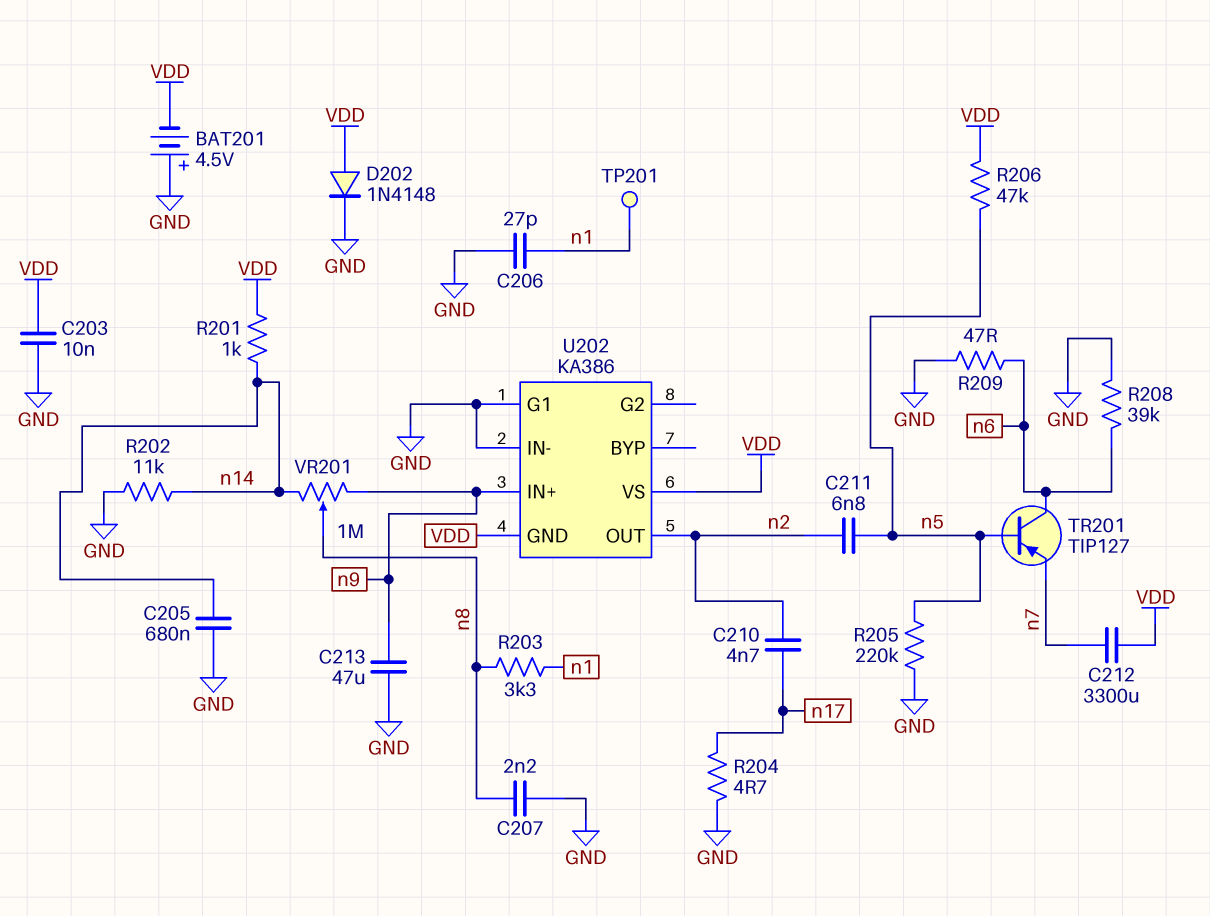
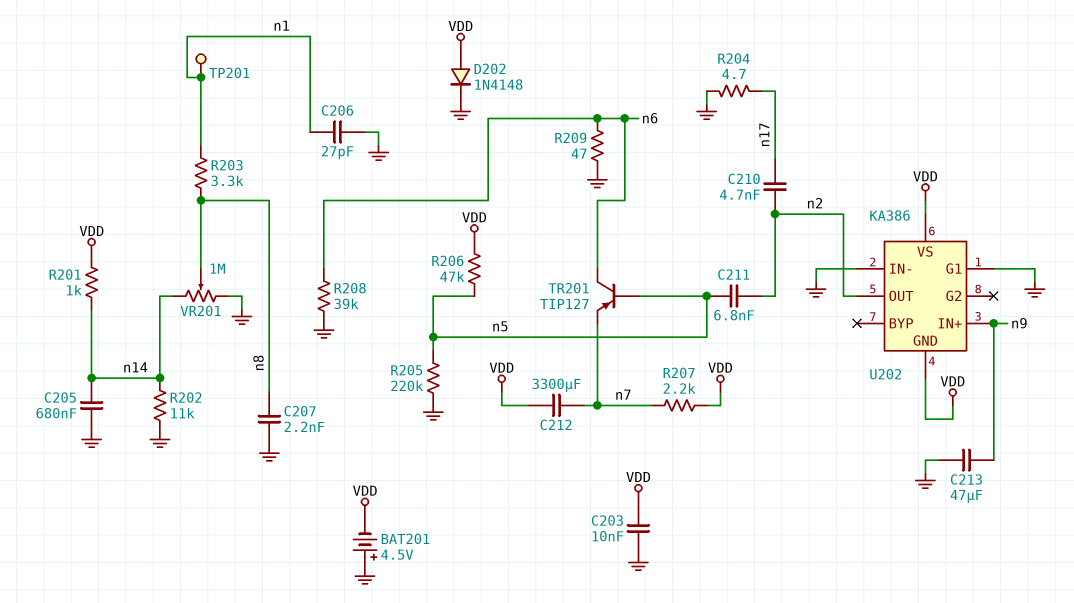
R207: none -> 2.2k (VDD, n7)
VR201: 1M (n9, n14, wiper n8) -> 1M (GND, n14, wiper n8)

